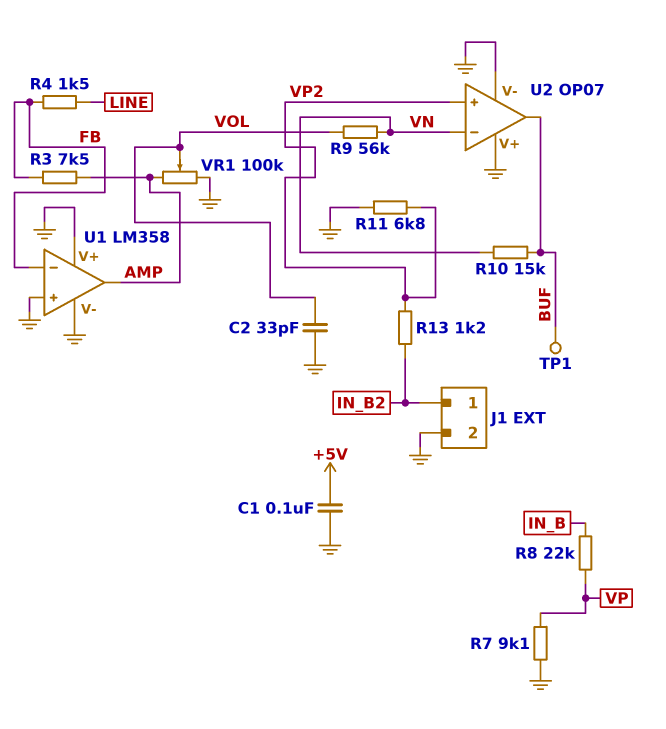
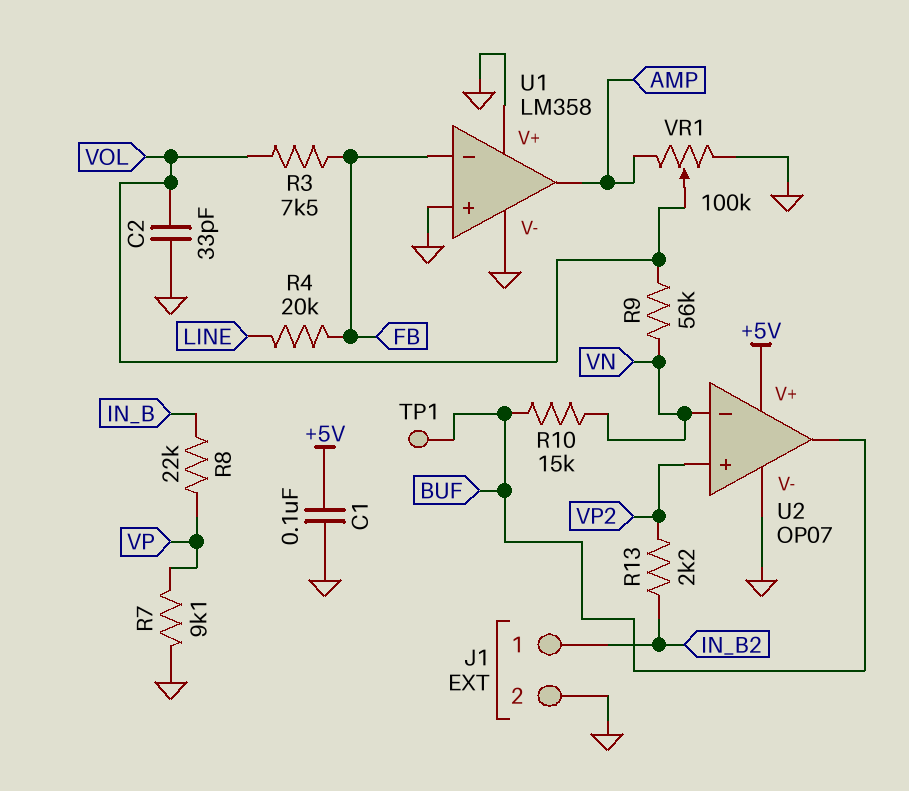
R3: 7.5k (AMP, FB) -> 7.5k (FB, VOL)
R4: 1.5k (FB, LINE) -> 20k (FB, LINE)
R11: 6.8k (GND, VP2) -> none
R13: 1.2k (IN_B2, VP2) -> 2.2k (IN_B2, VP2)
U2 pin V+: GND -> +5V

